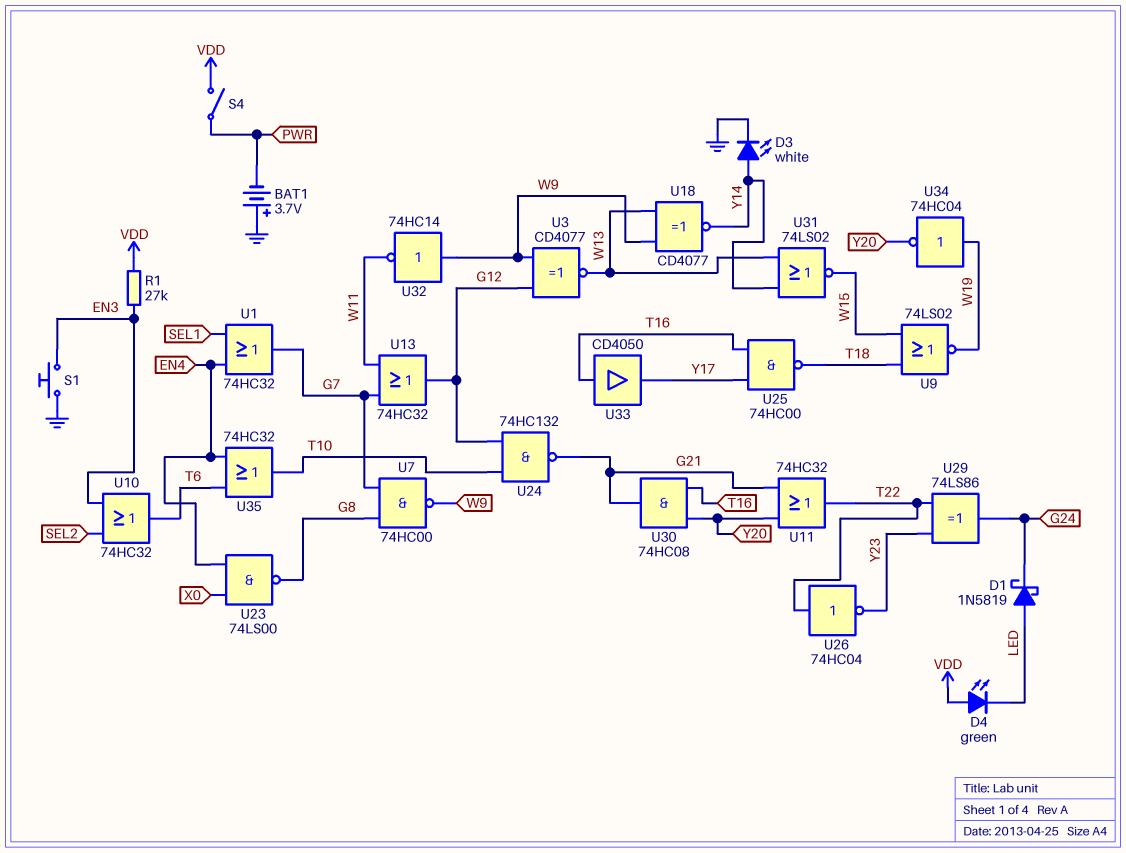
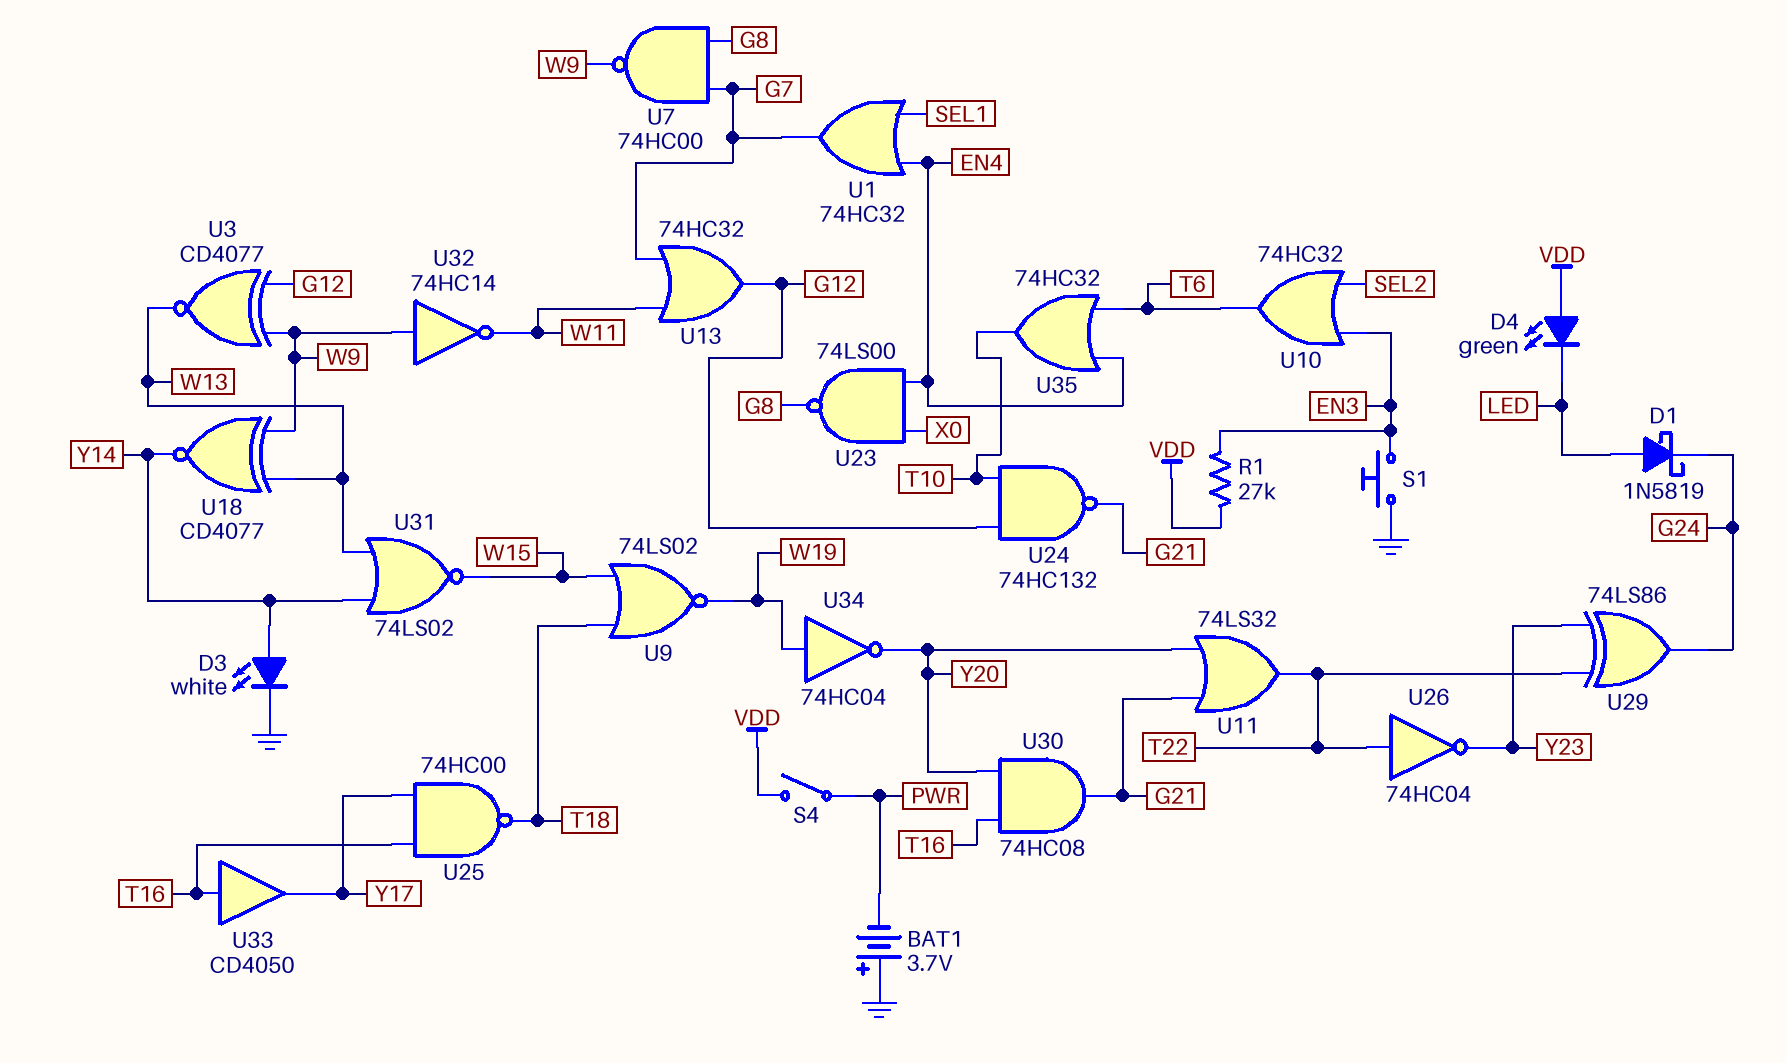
U11: OR 74HC32 (in G21, in Y20, out T22) -> OR 74LS32 (in G21, in Y20, out T22)

